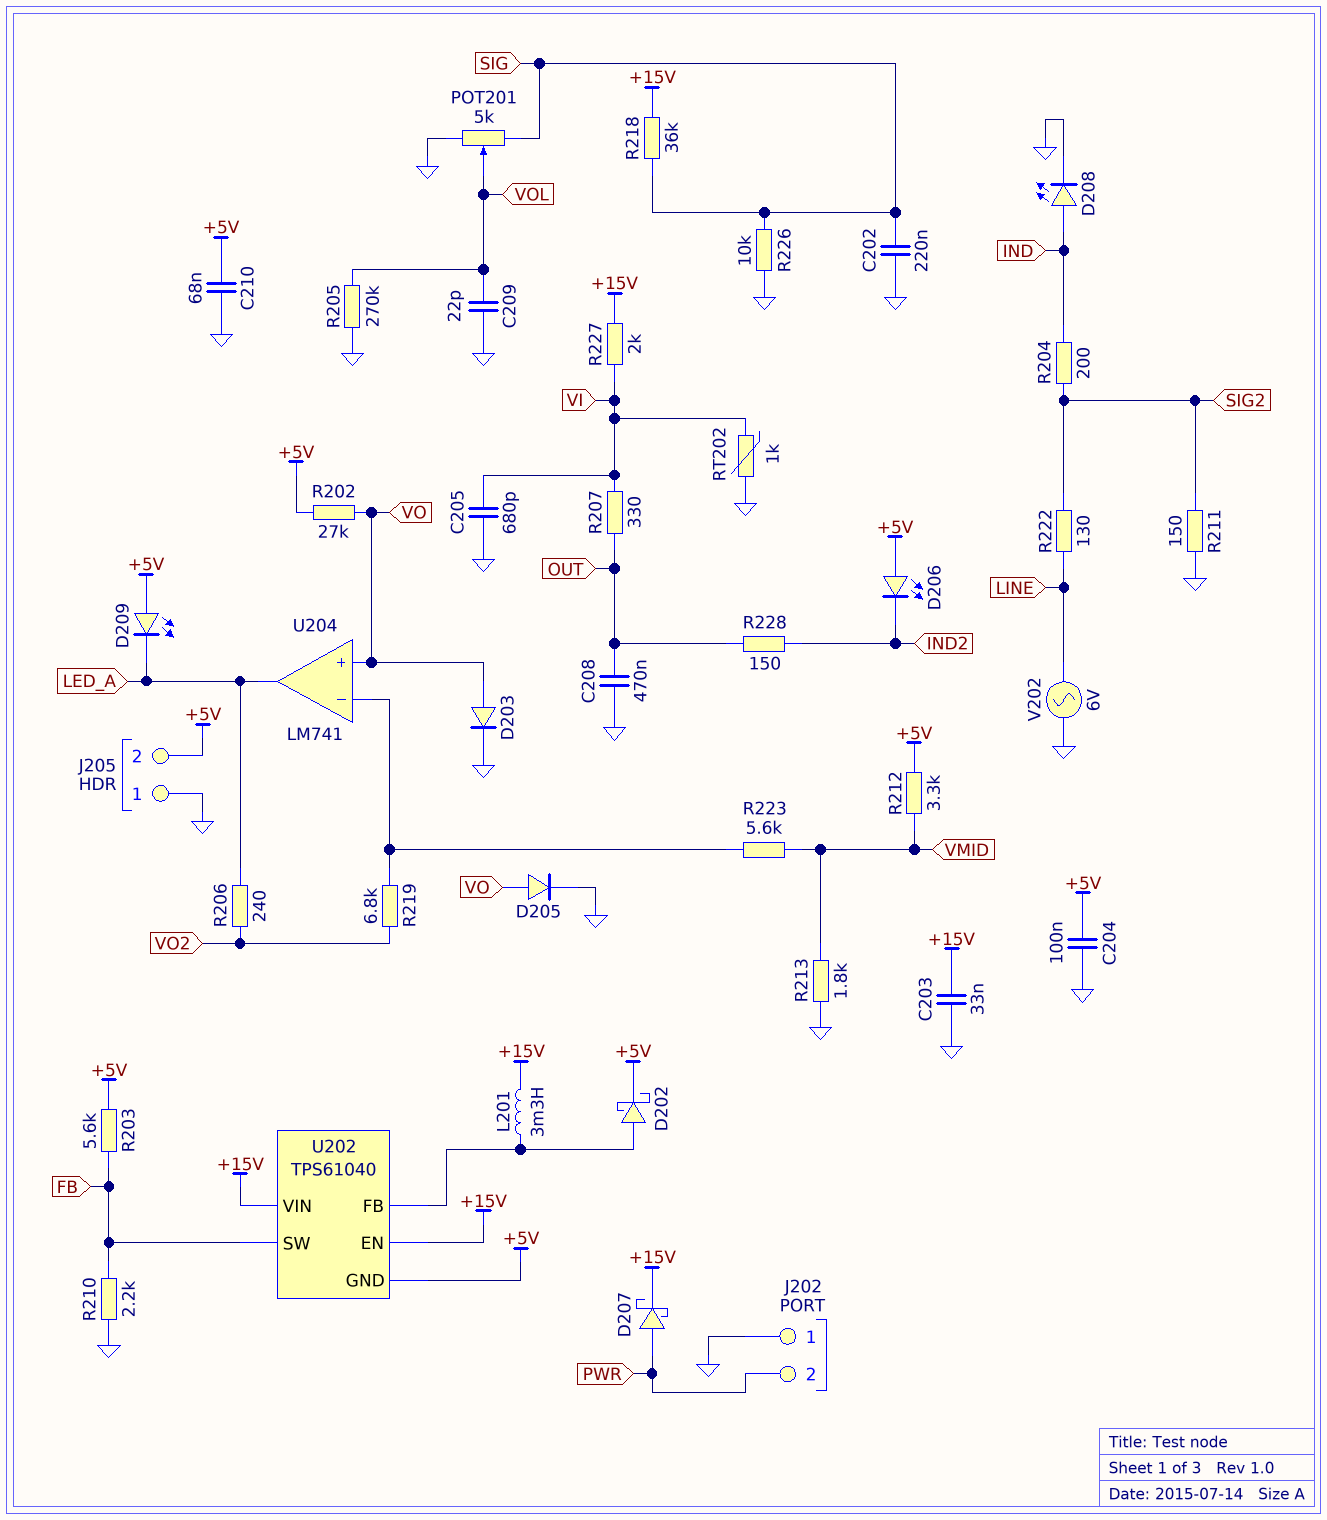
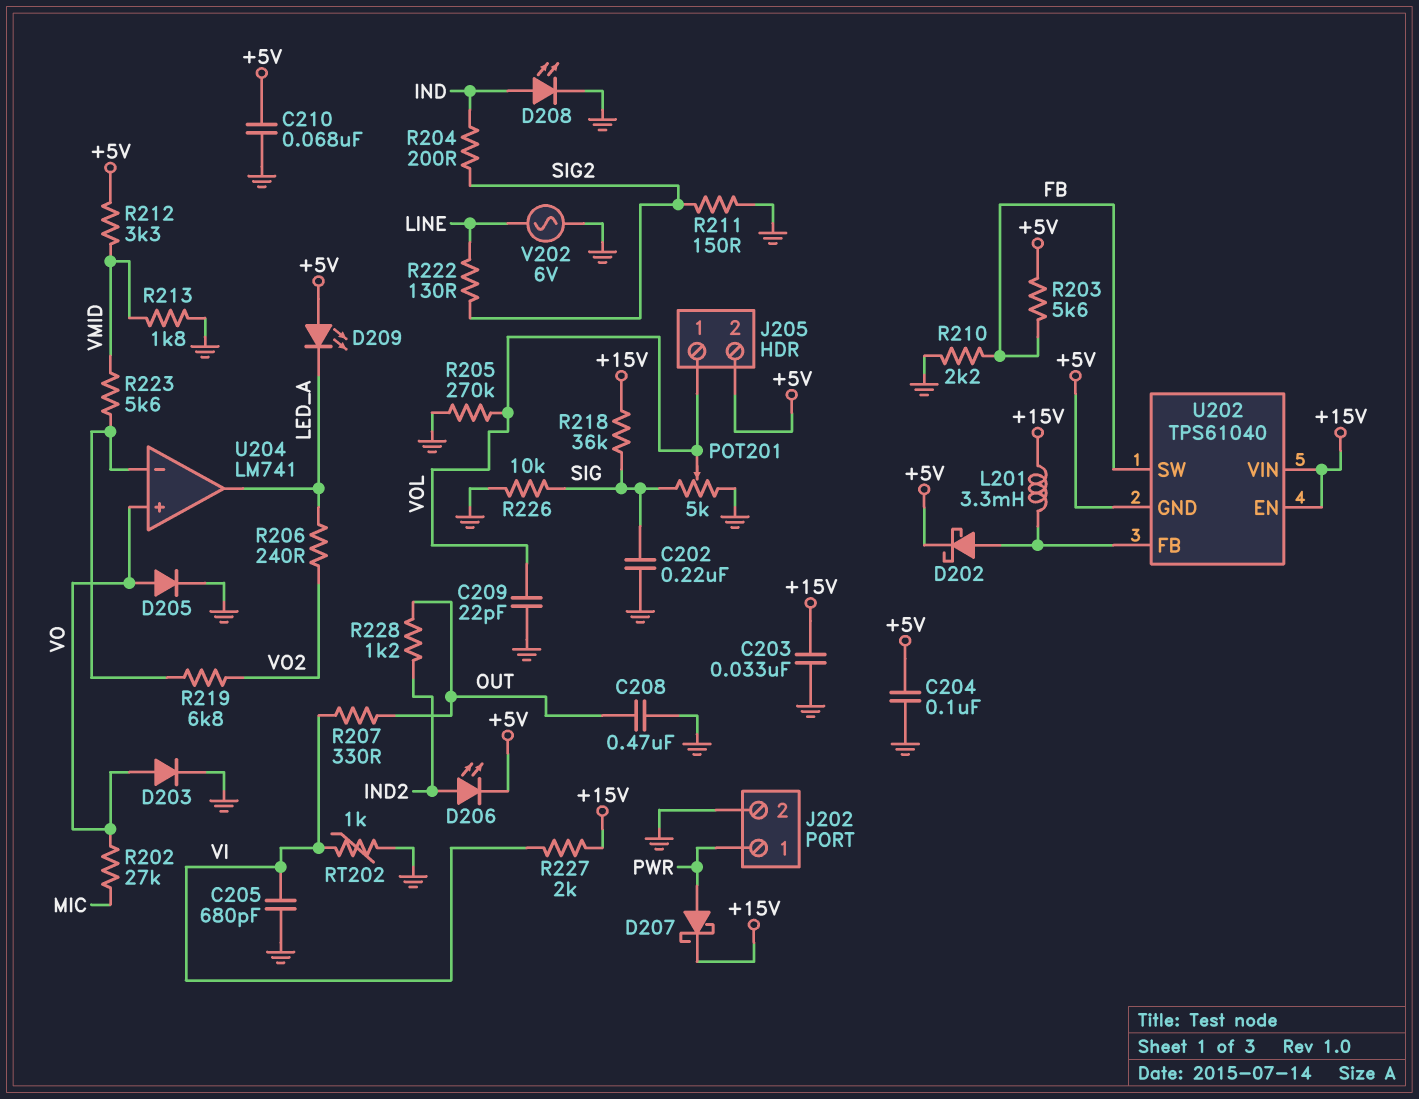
D206: LED (A +5V, K IND2) -> LED (A IND2, K +5V)
J202 pin 1: GND -> PWR
J202 pin 2: PWR -> GND
J205 pin 1: GND -> VOL
R202: 27k (+5V, VO) -> 27k (MIC, VO)
R228: 150 (IND2, OUT) -> 1.2k (IND2, OUT)

